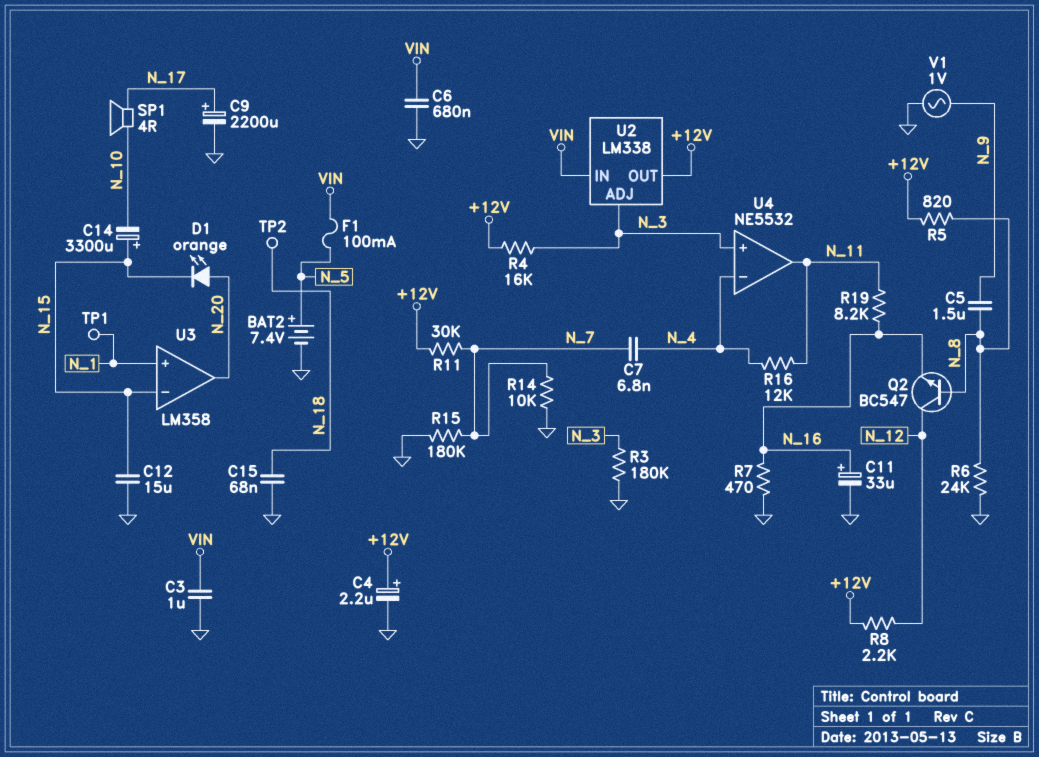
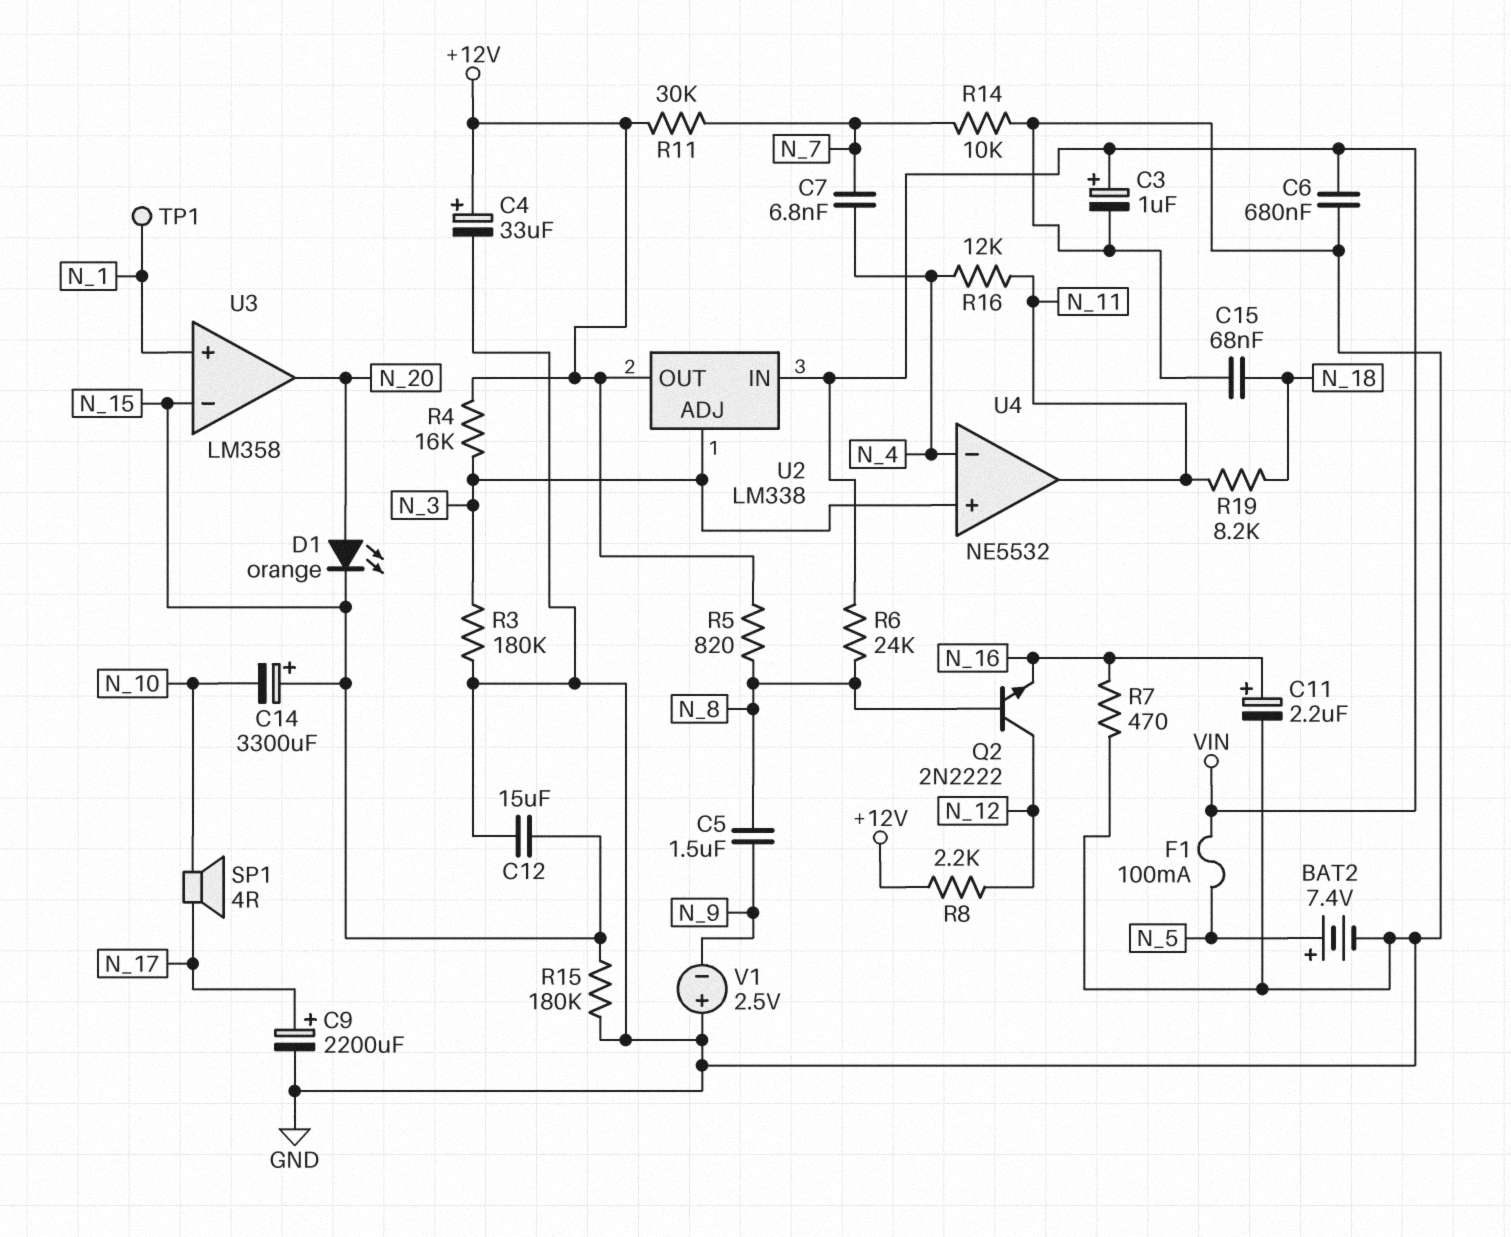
C3: 1uF (GND, VIN) -> 1uF (plus VIN, minus GND)
C4: 2.2uF (plus +12V, minus GND) -> 33uF (plus +12V, minus GND)
C11: 33uF (plus N_16, minus GND) -> 2.2uF (plus N_16, minus GND)
Q2: NPN BC547 (B N_8, C N_12, E N_16) -> NPN 2N2222 (B N_8, C N_12, E N_16)
R6: 24k (GND, N_8) -> 24k (N_8, VIN)
R15: 180k (GND, N_7) -> 180k (GND, N_15)
R19: 8.2k (N_11, N_16) -> 8.2k (N_11, N_18)
TP2: test point (N_18) -> none
V1: AC 1V (GND, N_9) -> 2.5V (plus GND, minus N_9)

